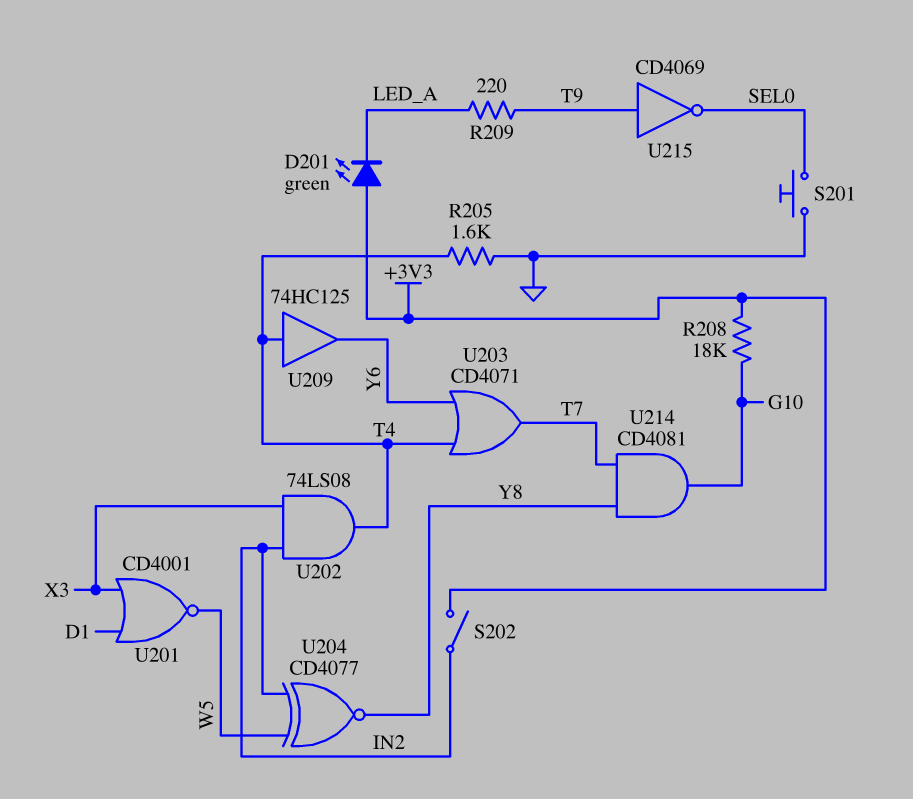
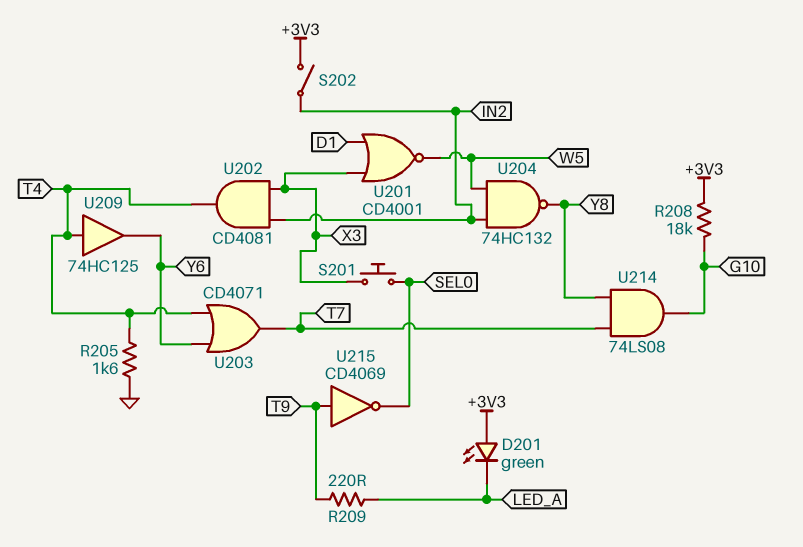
S201: button (GND, SEL0) -> button (SEL0, X3)
U202: AND 74LS08 (in IN2, in X3, out T4) -> AND CD4081 (in IN2, in X3, out T4)
U204: XNOR CD4077 (in IN2, in W5, out Y8) -> NAND 74HC132 (in IN2, in W5, out Y8)
U214: AND CD4081 (in T7, in Y8, out G10) -> AND 74LS08 (in T7, in Y8, out G10)

